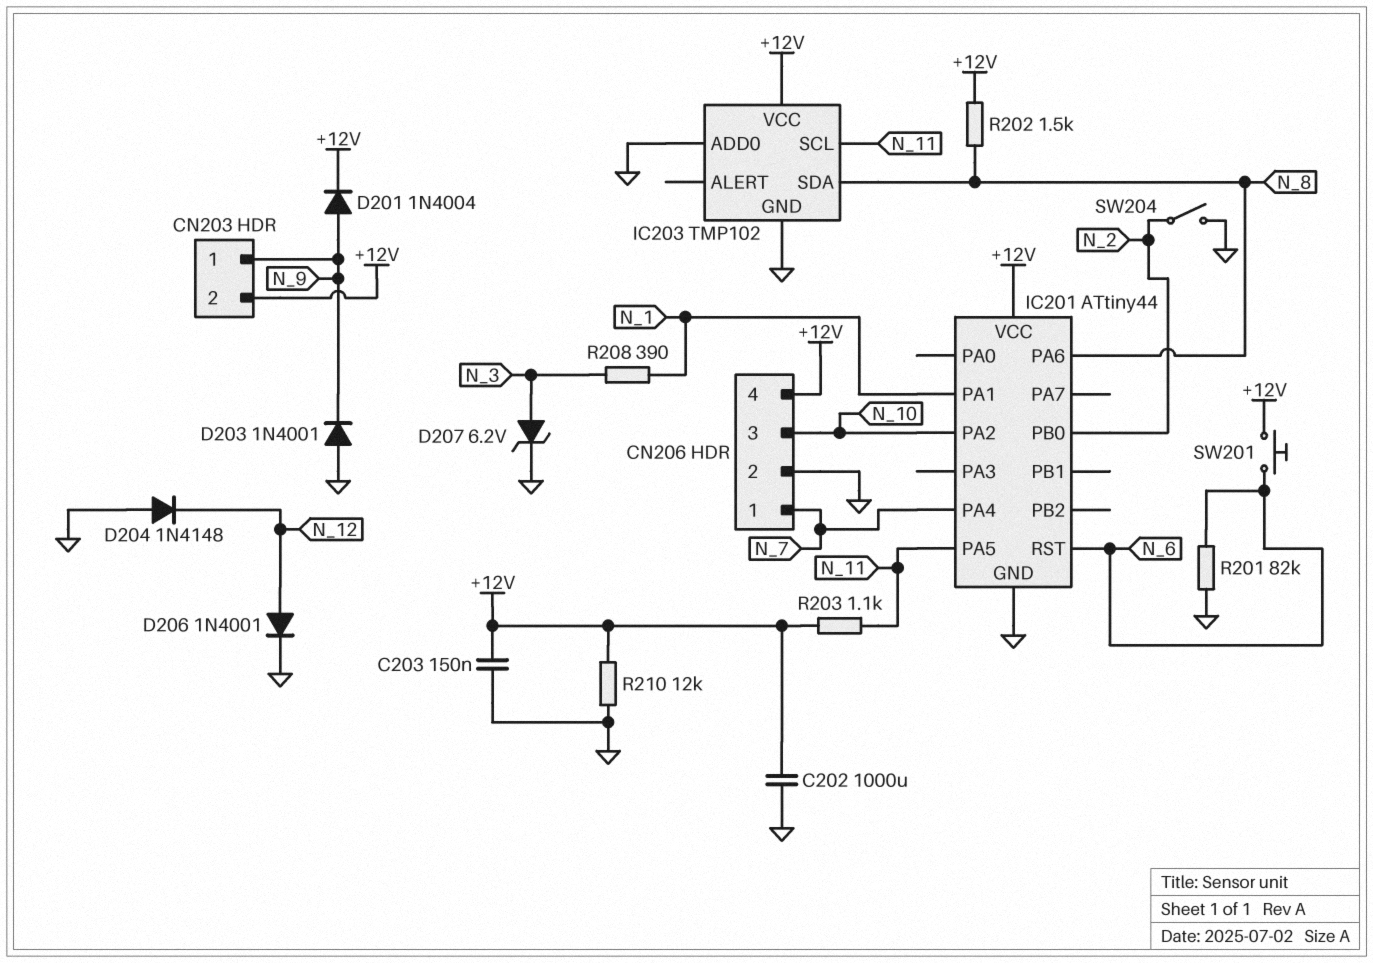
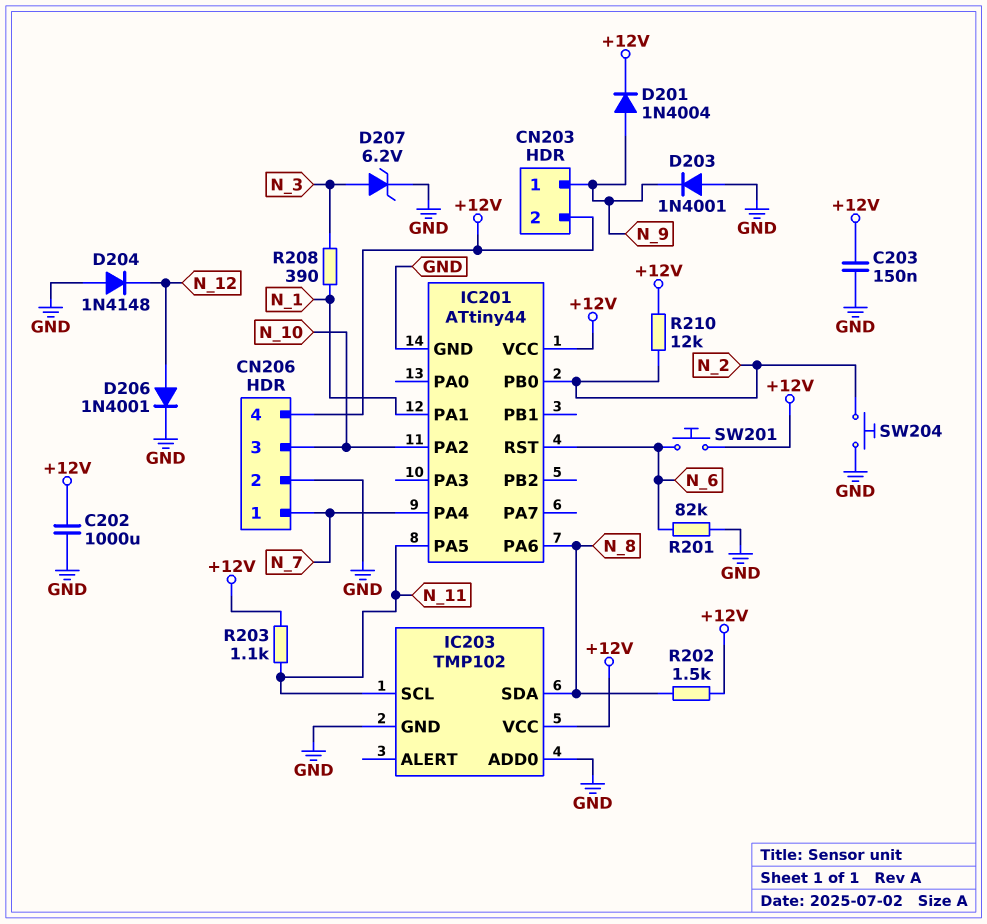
R210: 12k (+12V, GND) -> 12k (+12V, N_2)
SW204: switch (GND, N_2) -> button (GND, N_2)

